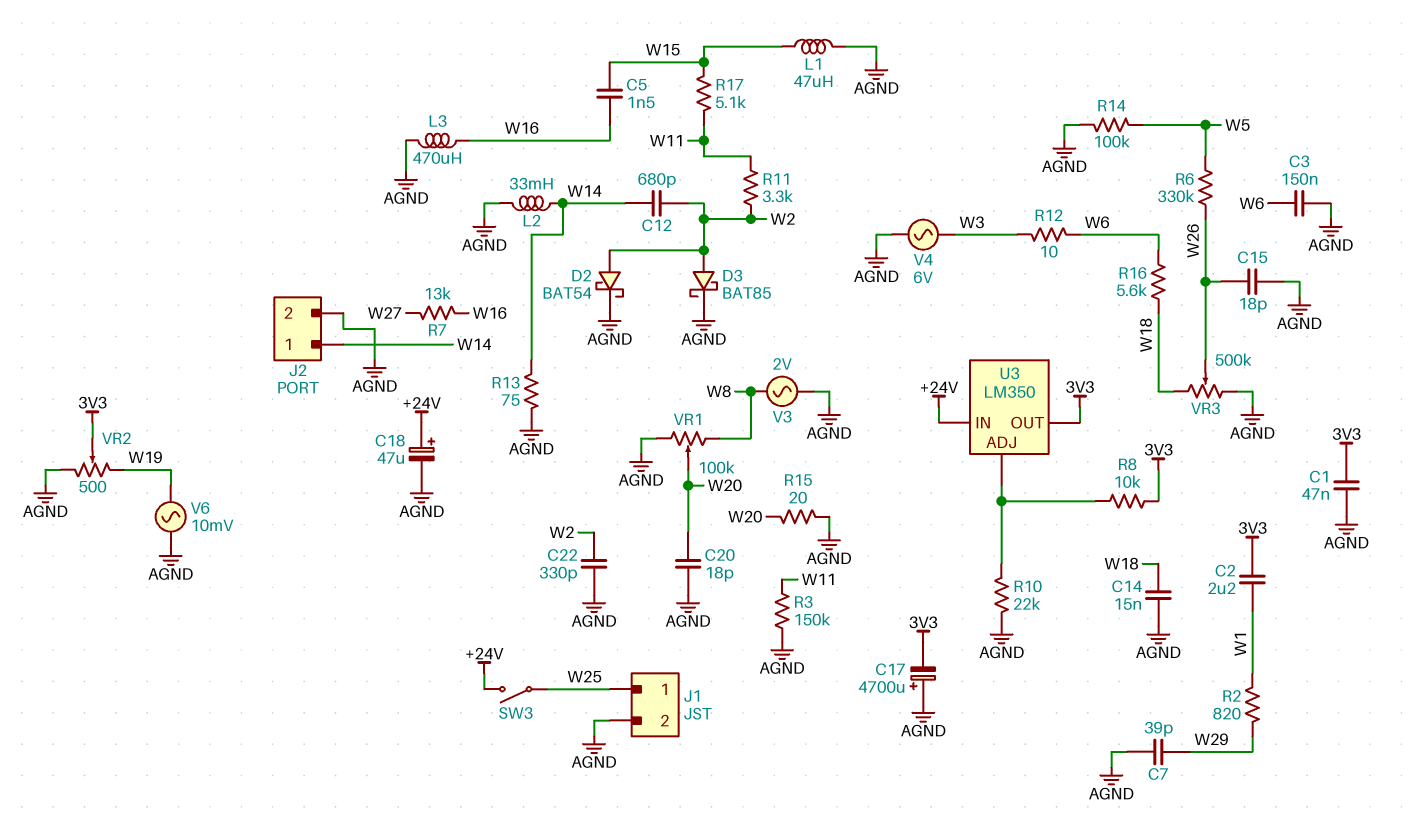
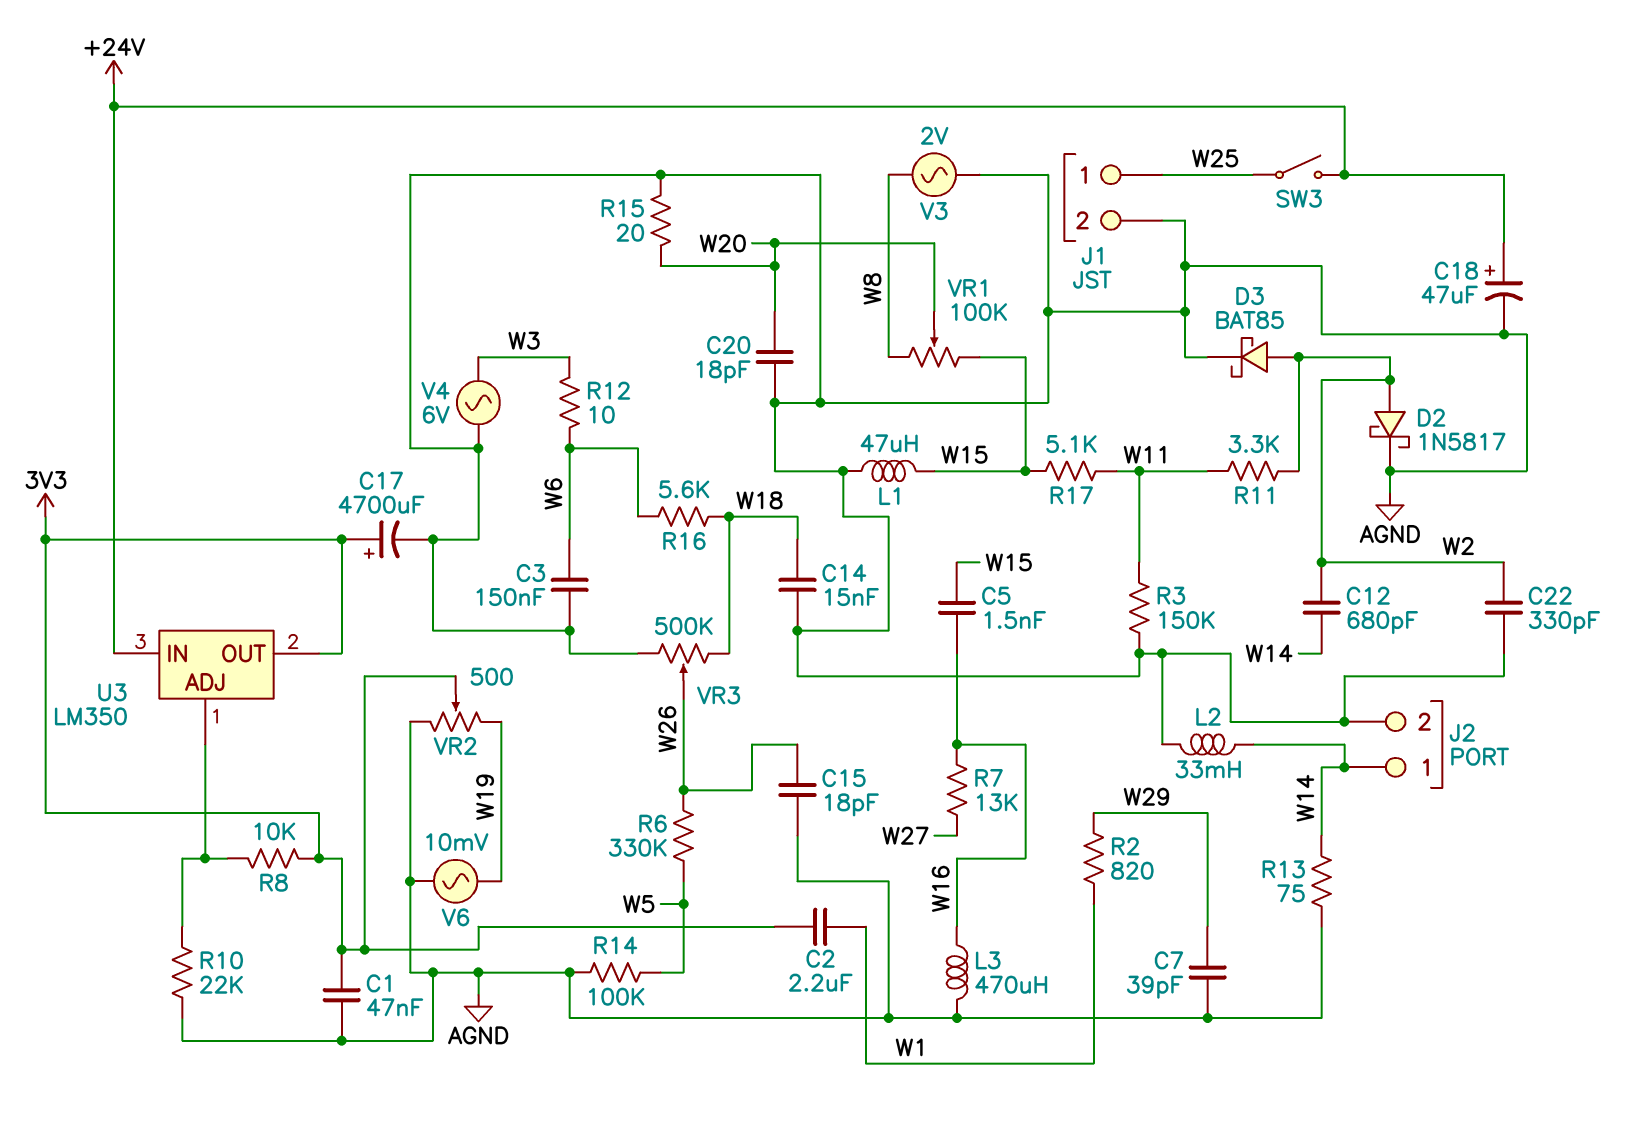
C17: 4700uF (plus AGND, minus 3V3) -> 4700uF (plus 3V3, minus AGND)
D2: schottky BAT54 (A W2, K AGND) -> schottky 1N5817 (A W2, K AGND)
VR1: 100k (AGND, W8, wiper W20) -> 100k (W8, W15, wiper W20)

